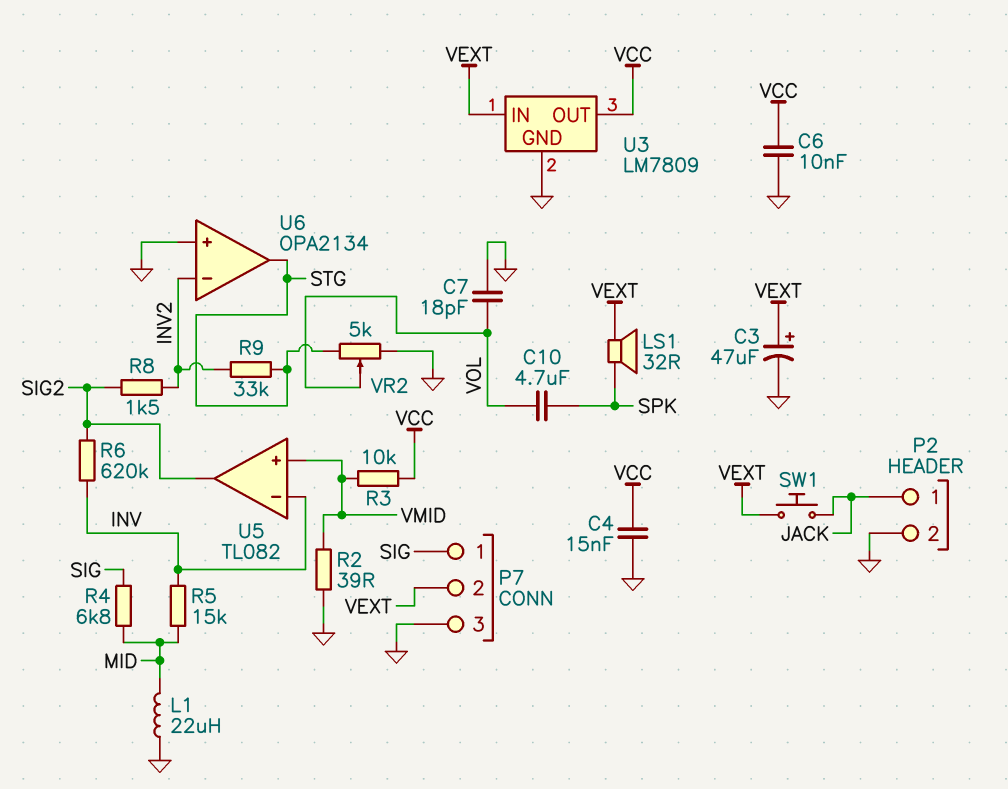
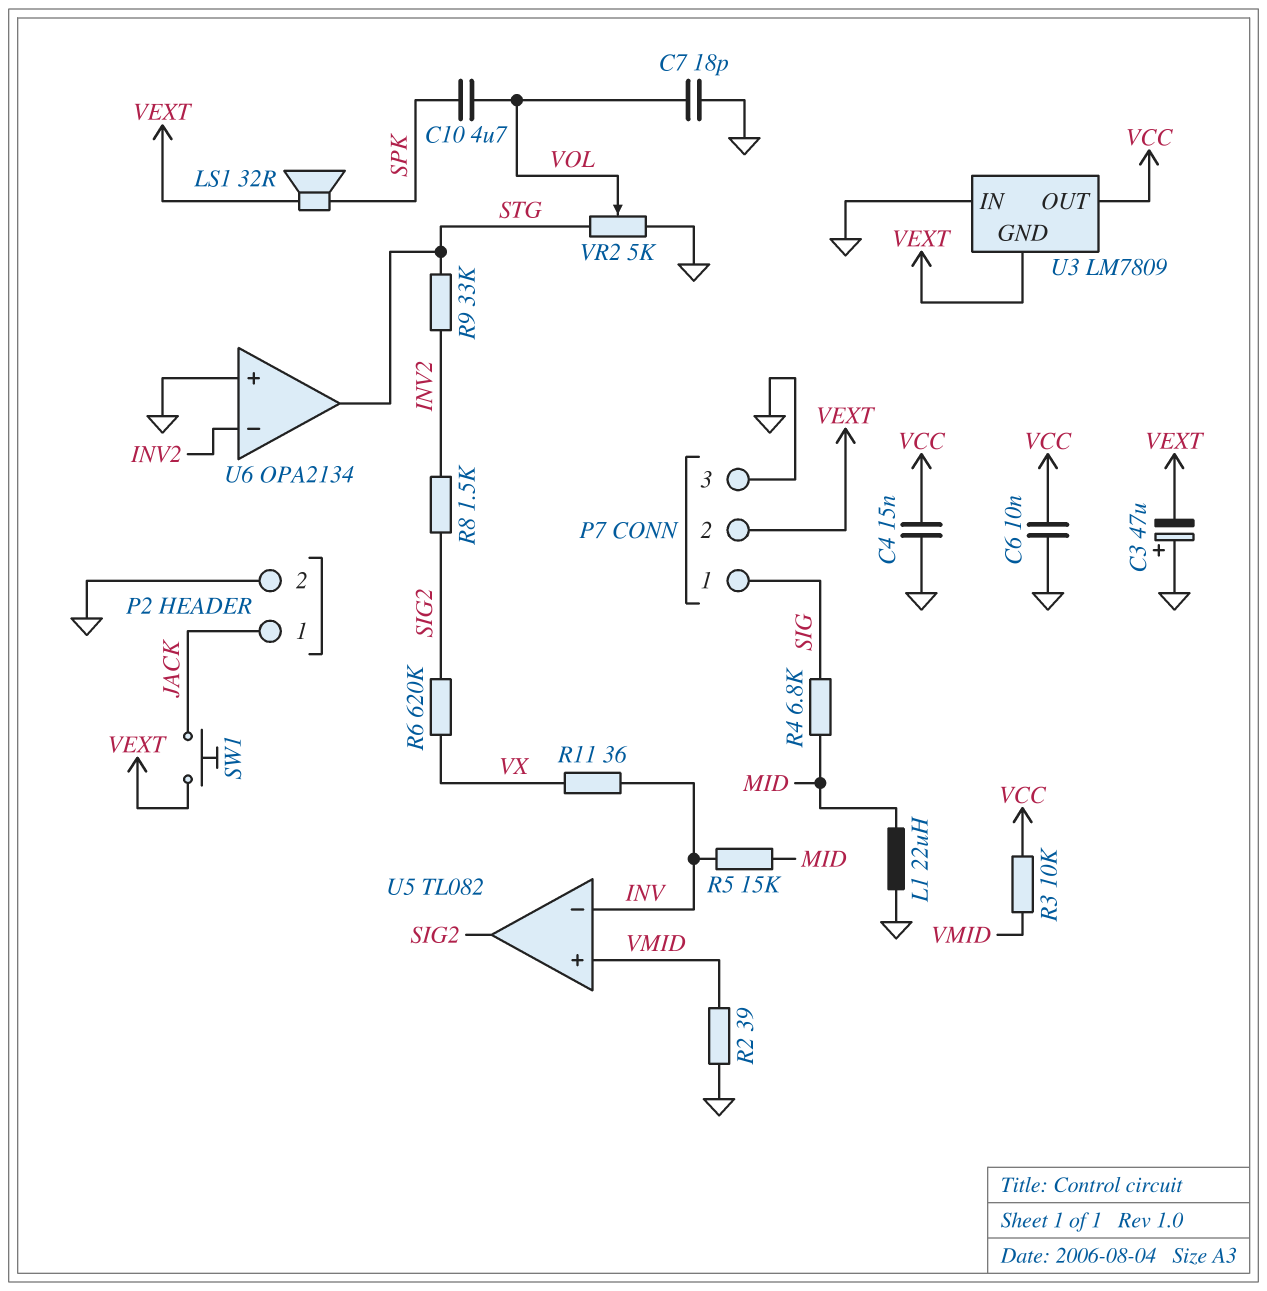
C3: 47uF (plus VEXT, minus GND) -> 47uF (plus GND, minus VEXT)
R6: 620k (INV, SIG2) -> 620k (SIG2, VX)
R11: none -> 36 (INV, VX)
U3 pin GND: GND -> VEXT
U3 pin IN: VEXT -> GND

